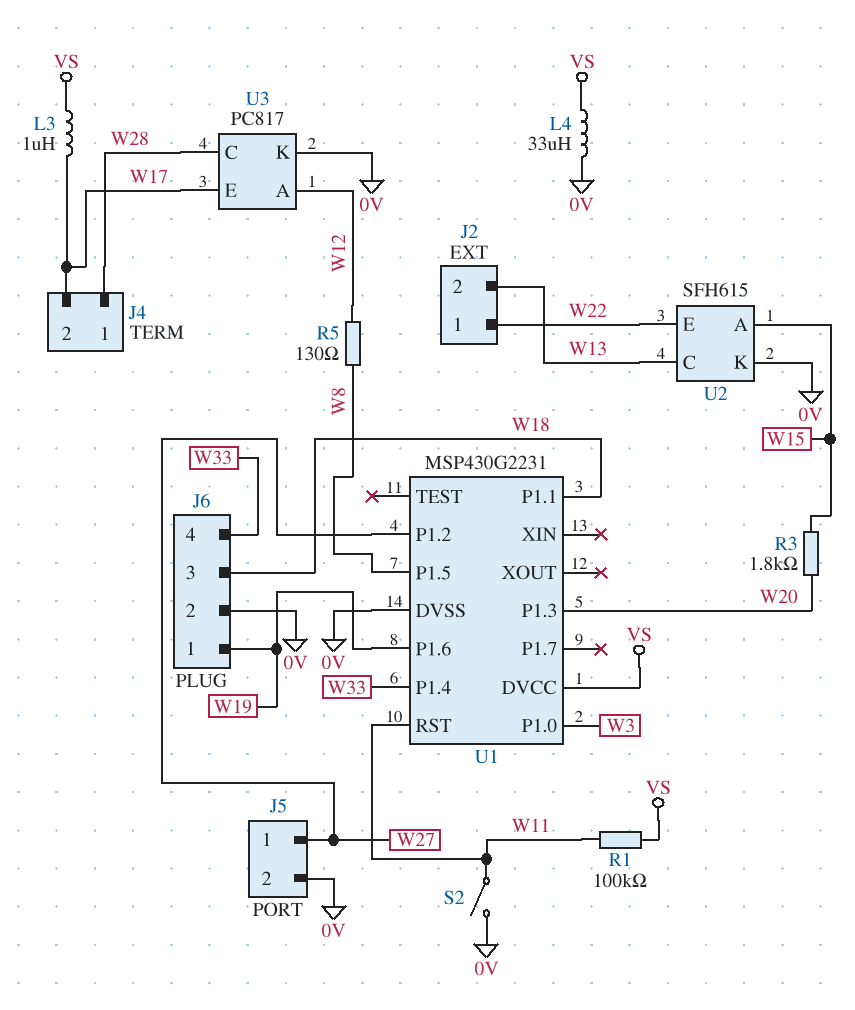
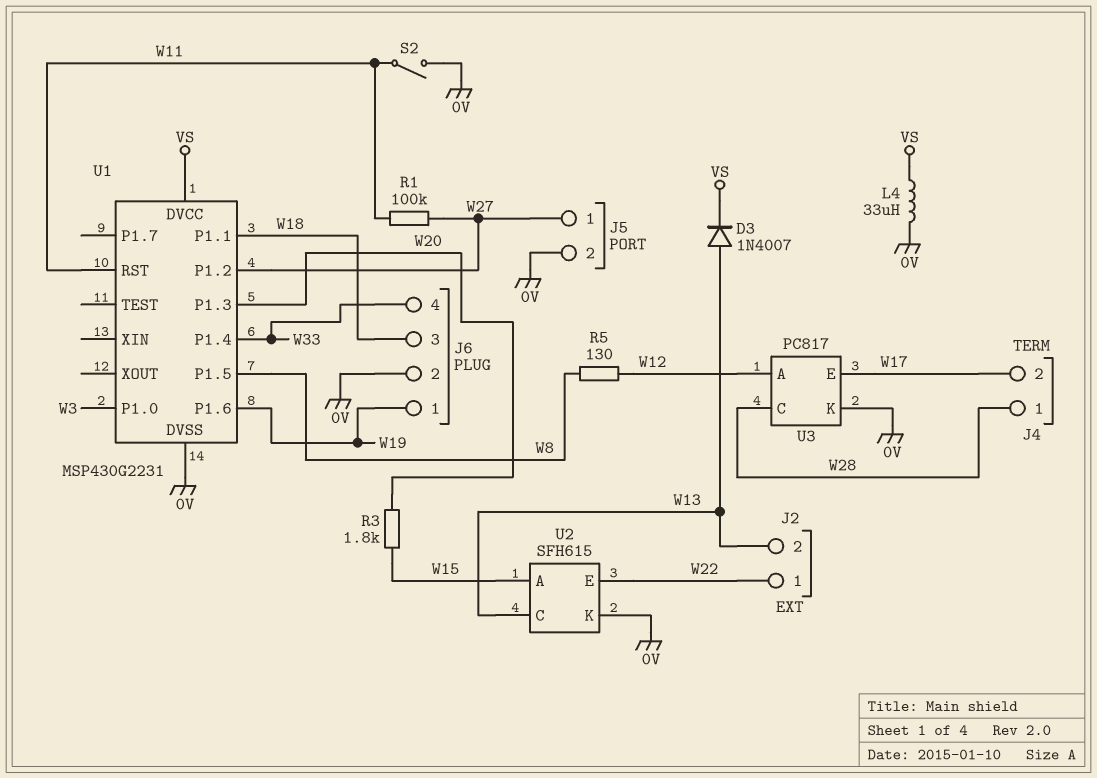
D3: none -> diode 1N4007 (A W13, K VS)
L3: 1uH (VS, W17) -> none
R1: 100k (VS, W11) -> 100k (W11, W27)

